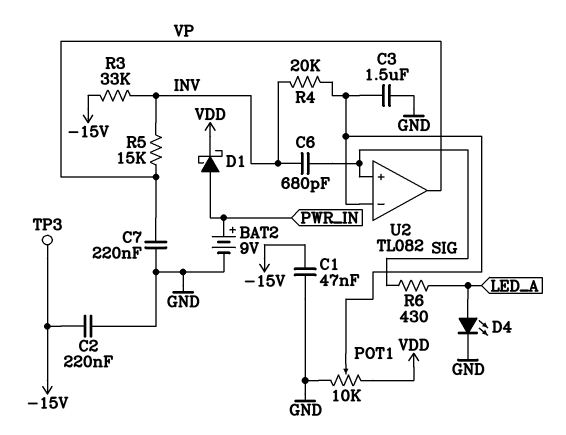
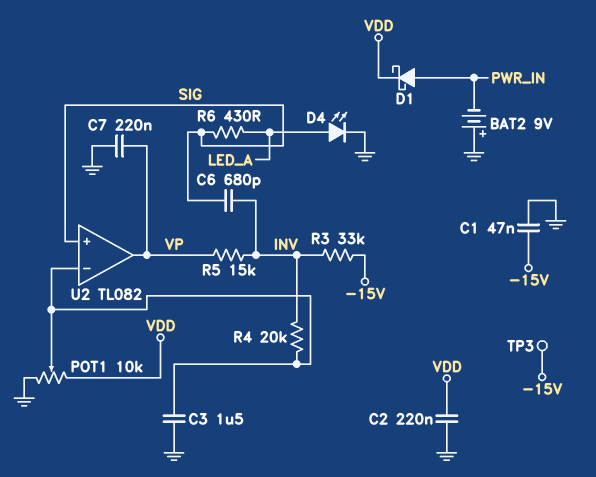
BAT2: 9V (plus PWR_IN, minus GND) -> 9V (plus GND, minus PWR_IN)
C2: 220nF (-15V, GND) -> 220nF (GND, VDD)

